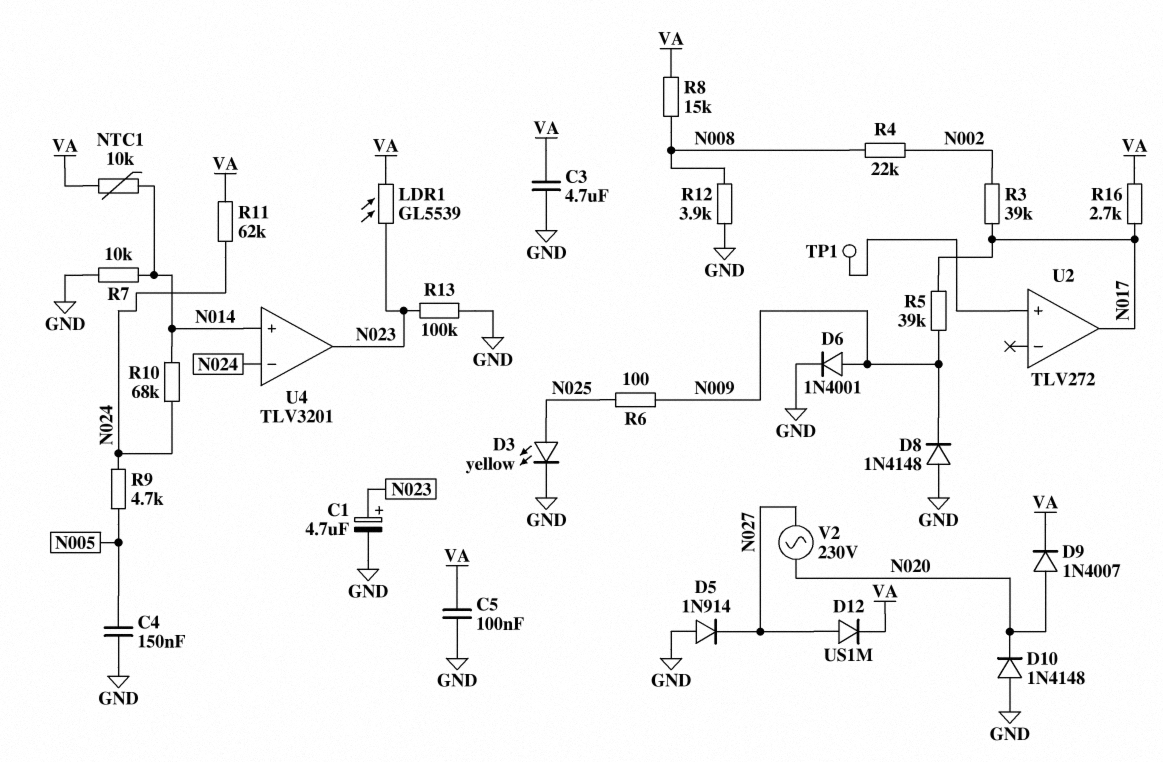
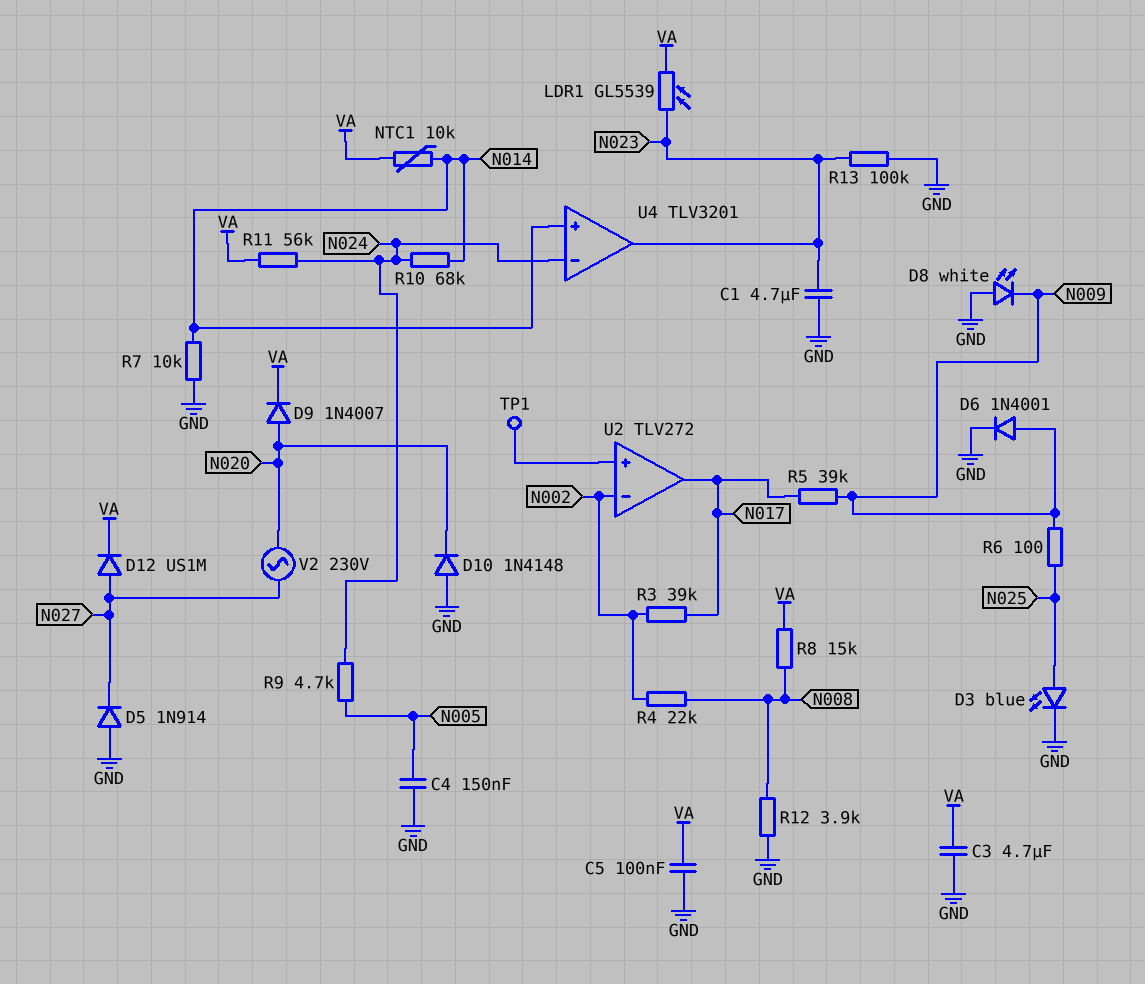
C1: 4.7uF (plus N023, minus GND) -> 4.7uF (GND, N023)
D3: LED yellow (A N025, K GND) -> LED blue (A N025, K GND)
D8: diode 1N4148 (A GND, K N009) -> LED white (A GND, K N009)
R11: 62k (N024, VA) -> 56k (N024, VA)
R16: 2.7k (N017, VA) -> none
U2 pin in-: none -> N002

